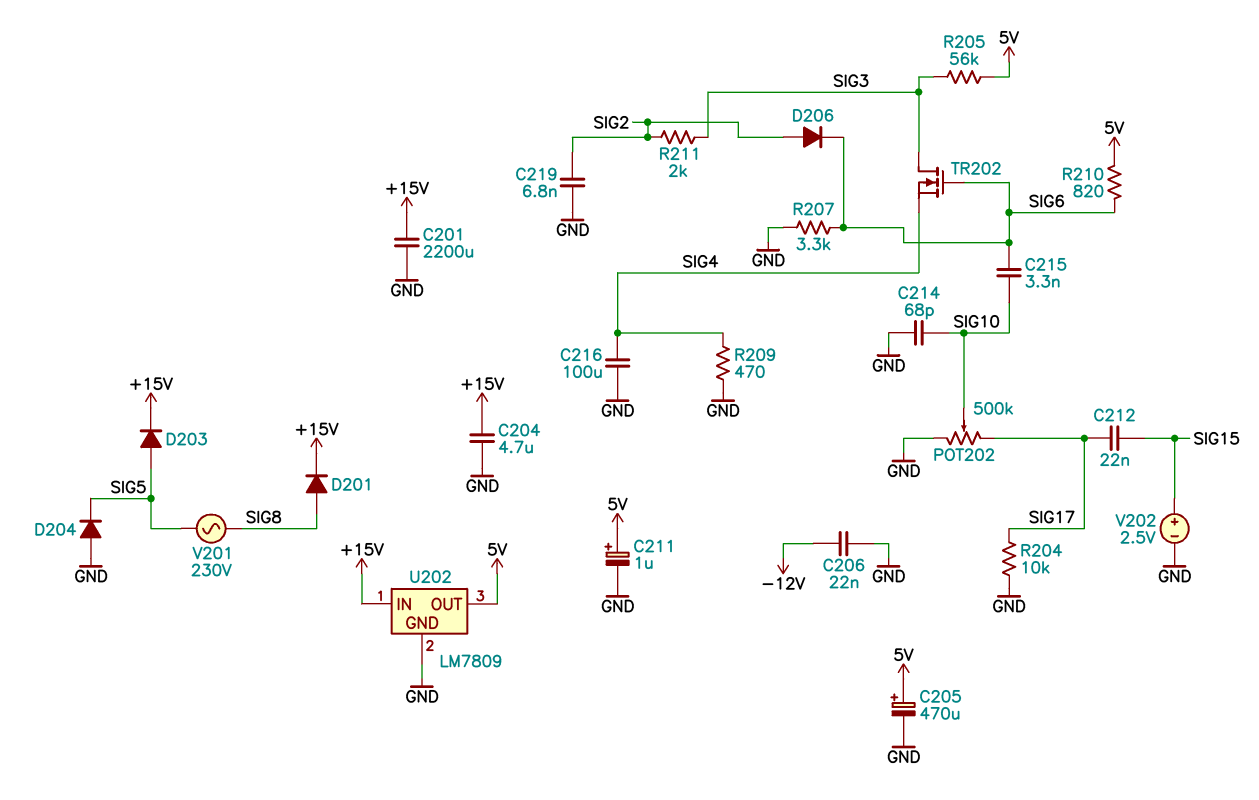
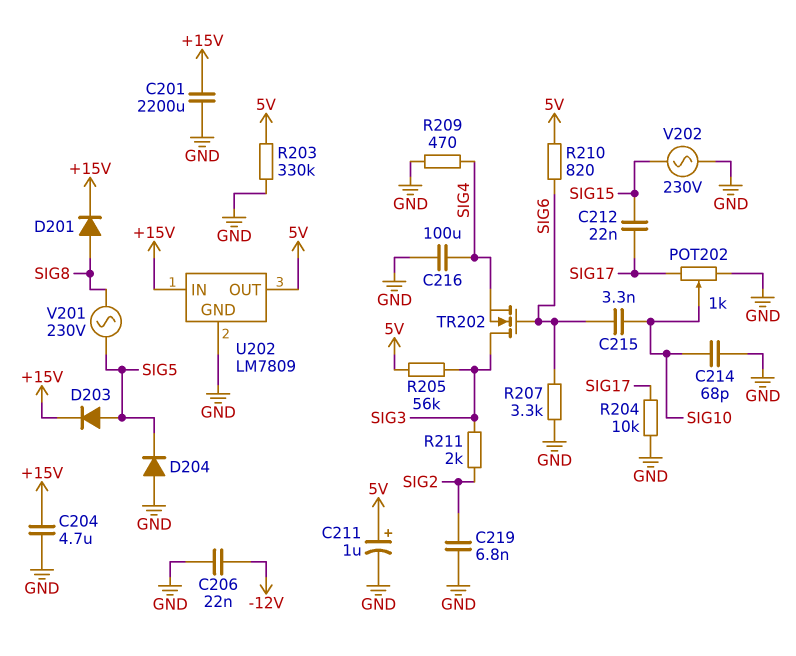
C205: 470uF (plus 5V, minus GND) -> none
D206: diode (A SIG2, K SIG6) -> none
POT202: 500k (GND, SIG17, wiper SIG10) -> 1k (GND, SIG17, wiper SIG10)
R203: none -> 330k (5V, GND)
V202: 2.5V (plus SIG15, minus GND) -> AC 230V (GND, SIG15)

